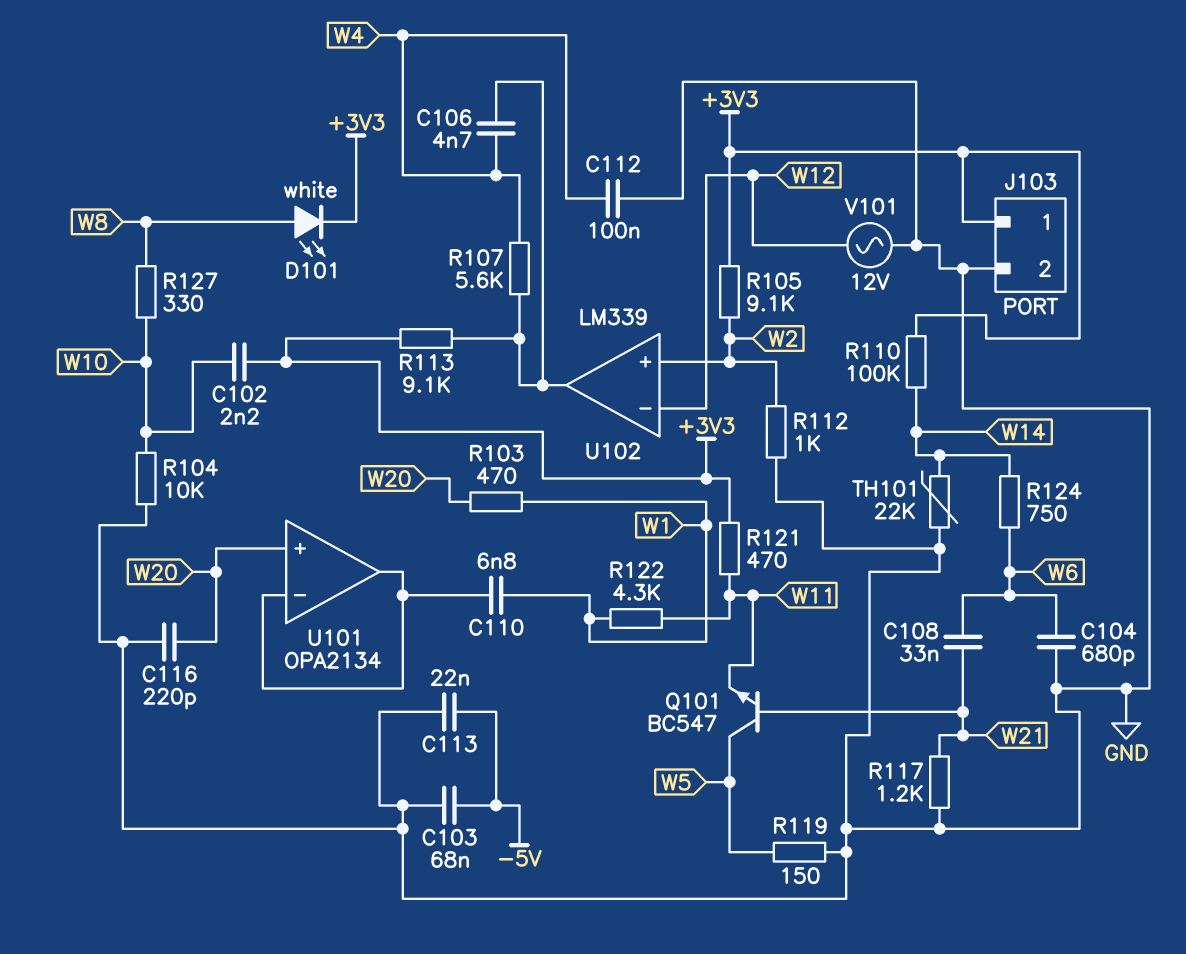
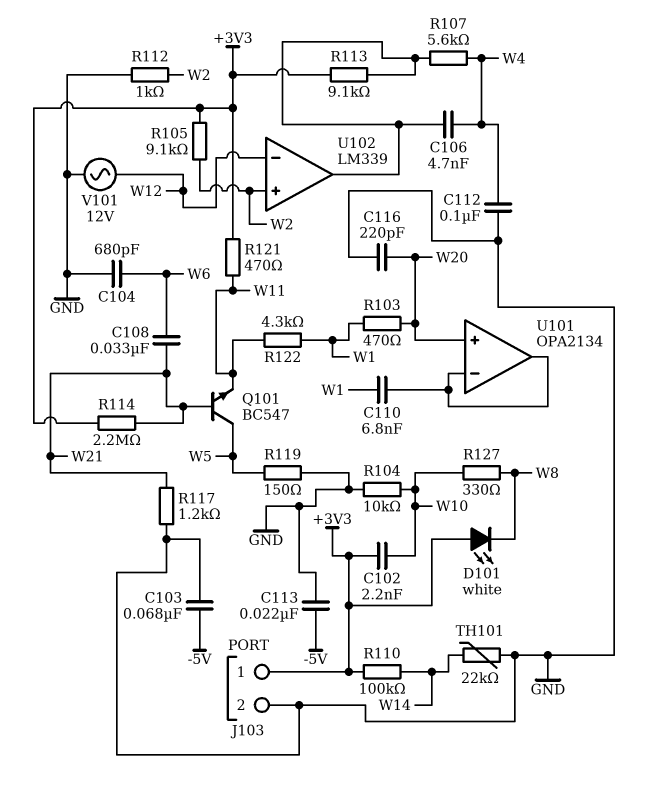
D101: LED white (A W8, K +3V3) -> LED white (A +3V3, K W8)
R114: none -> 2.2M (+3V3, W21)
R124: 750 (W6, W14) -> none

